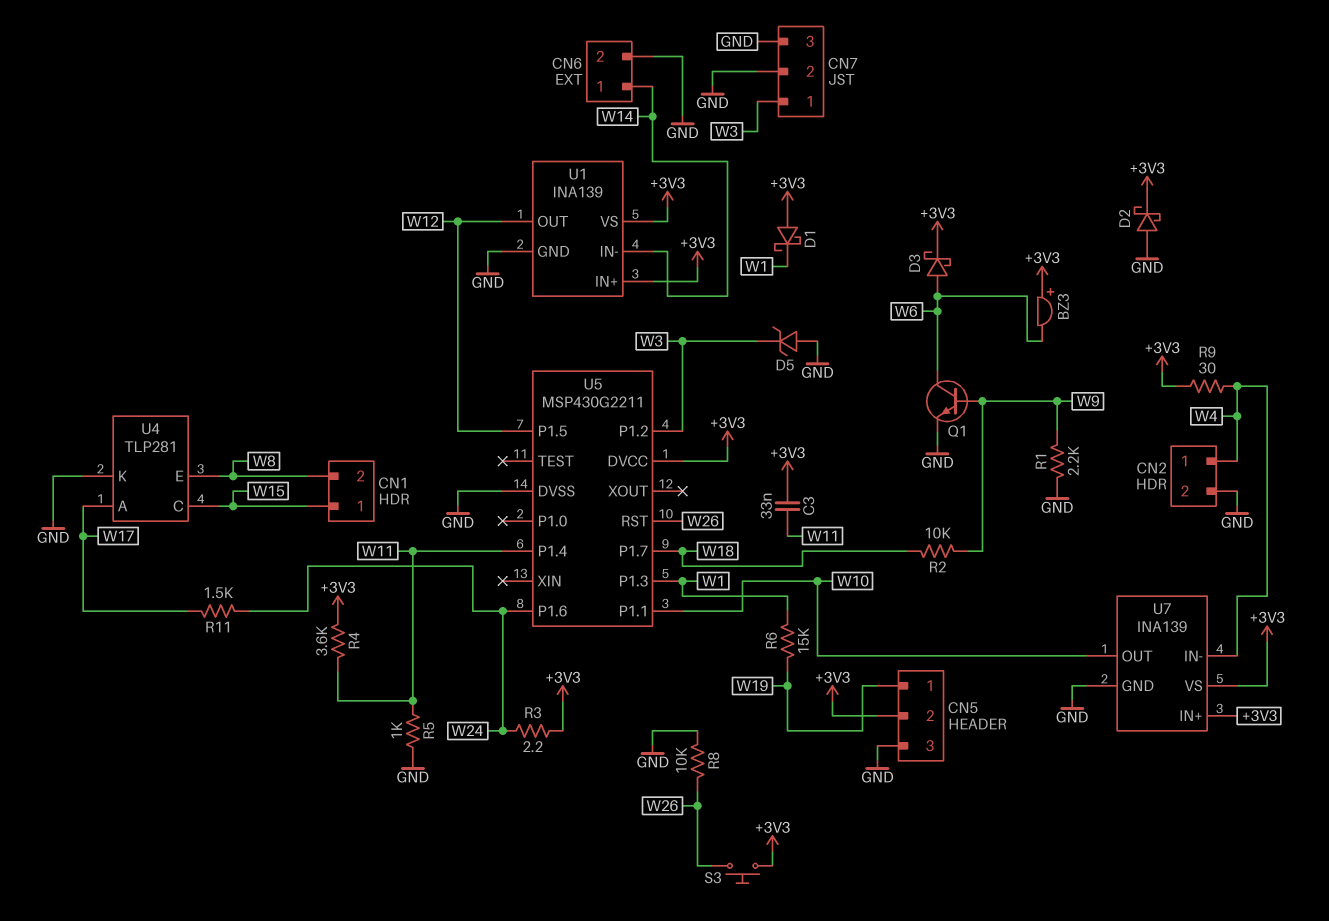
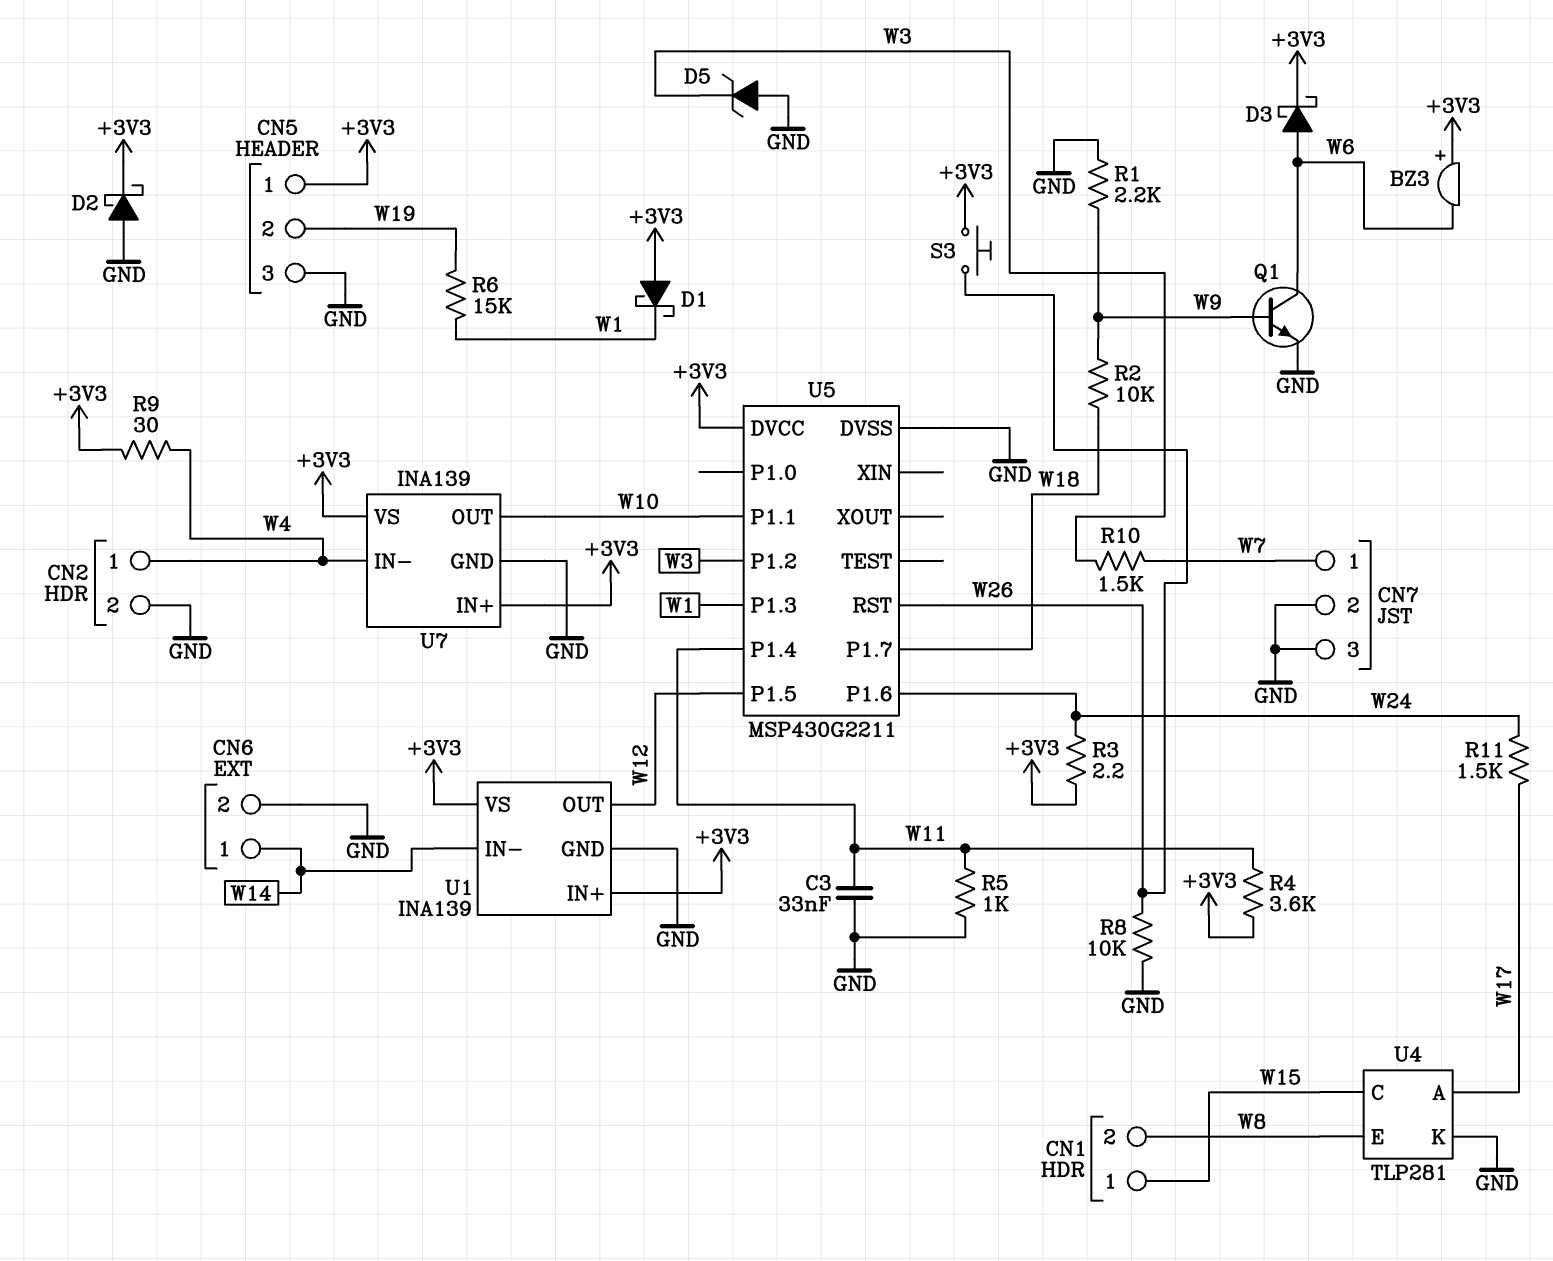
C3: 33nF (+3V3, W11) -> 33nF (GND, W11)
CN5 pin 1: W19 -> +3V3
CN5 pin 2: +3V3 -> W19
CN7 pin 1: W3 -> W7
R10: none -> 1.5k (W3, W7)

